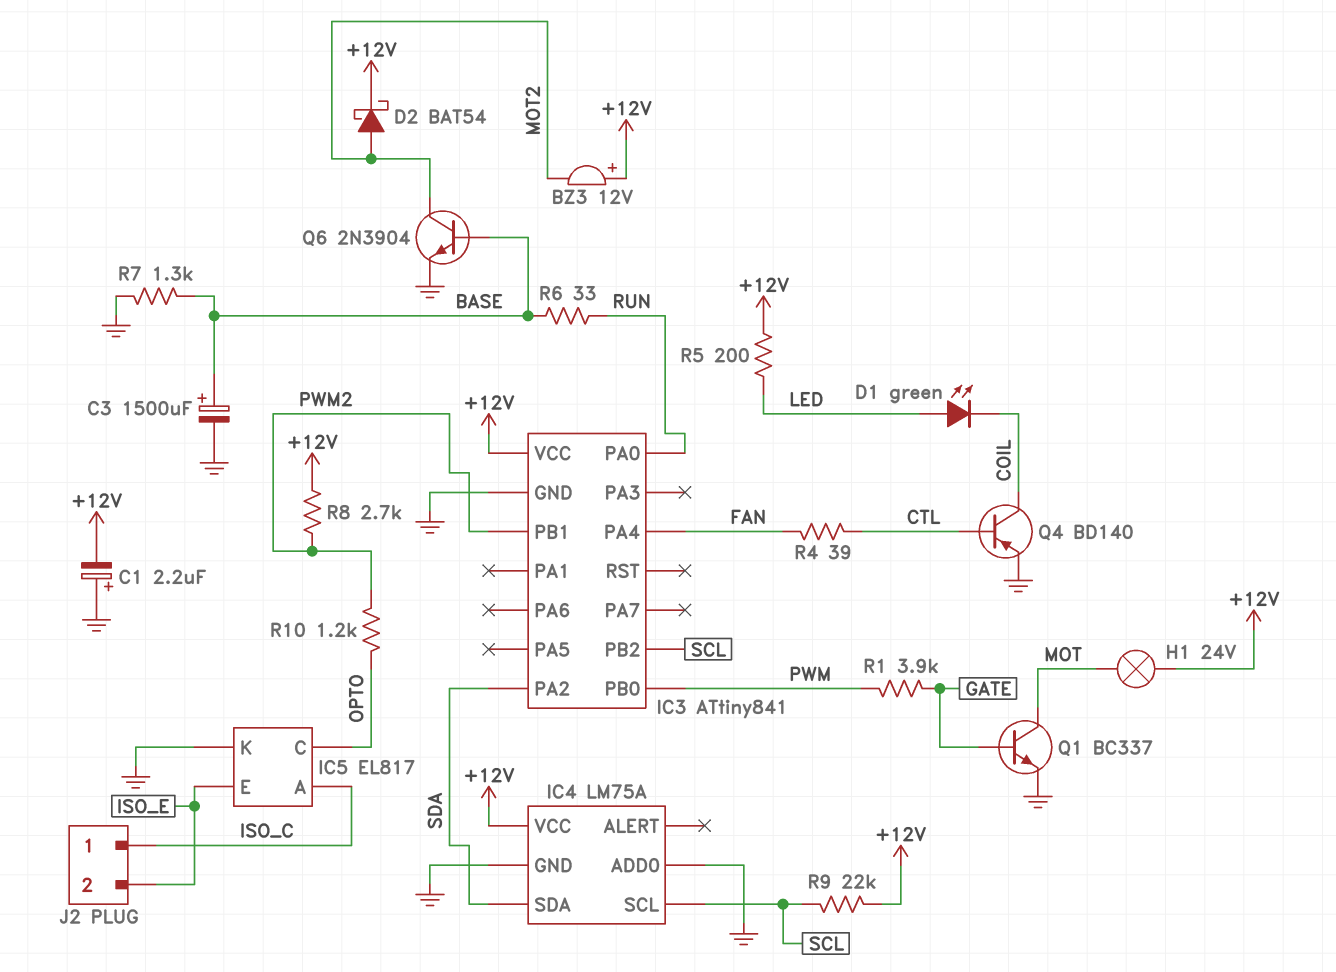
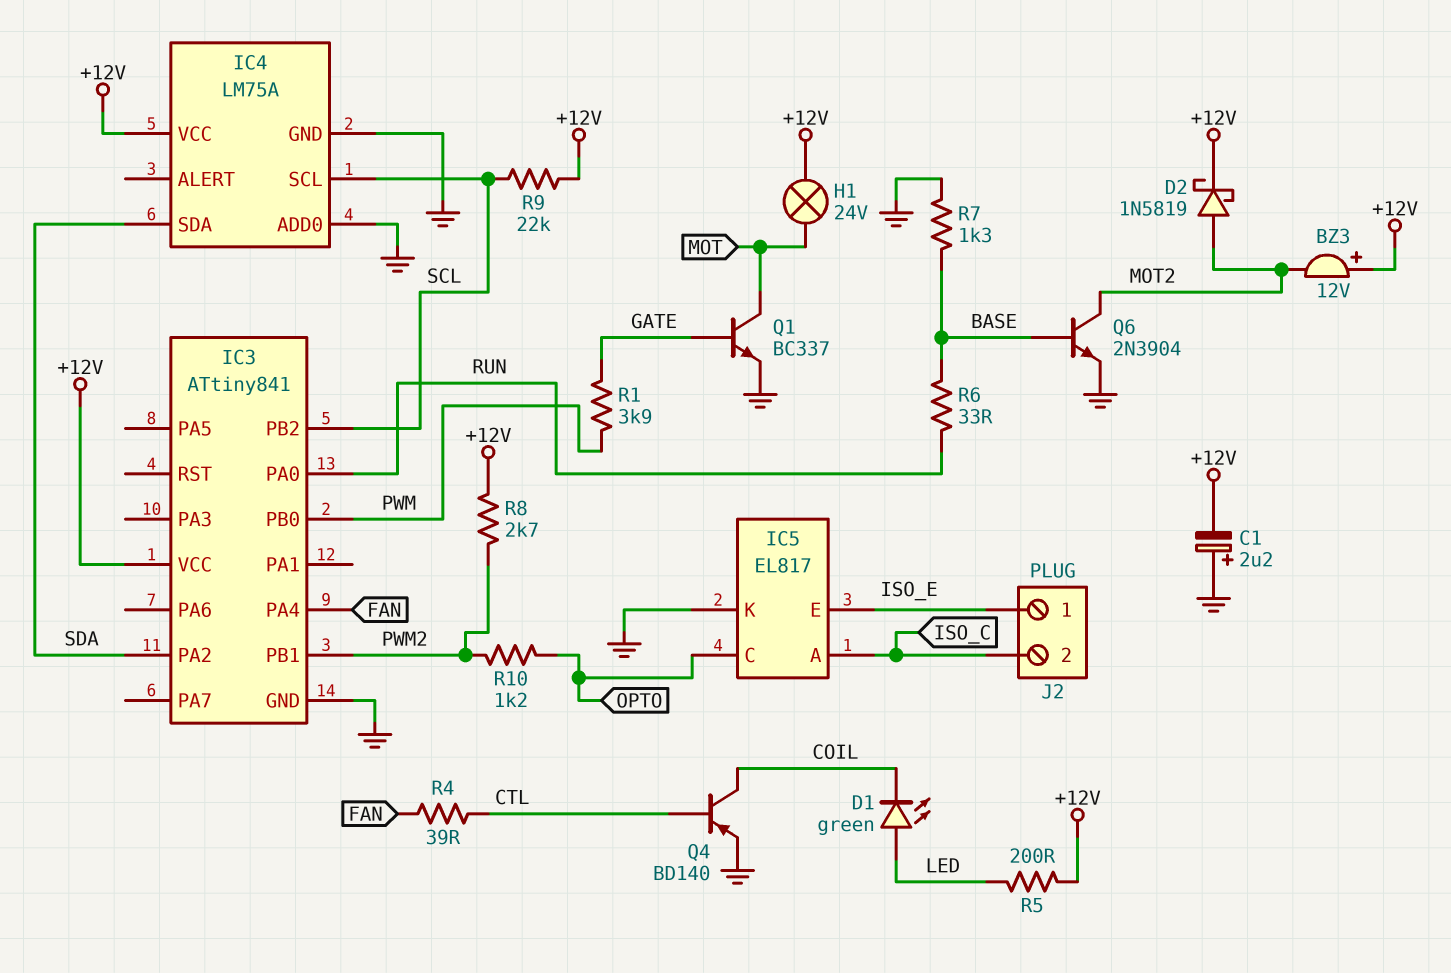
C3: 1500uF (plus BASE, minus GND) -> none
D2: schottky BAT54 (A MOT2, K +12V) -> schottky 1N5819 (A MOT2, K +12V)
J2 pin 1: ISO_C -> ISO_E
J2 pin 2: ISO_E -> ISO_C

